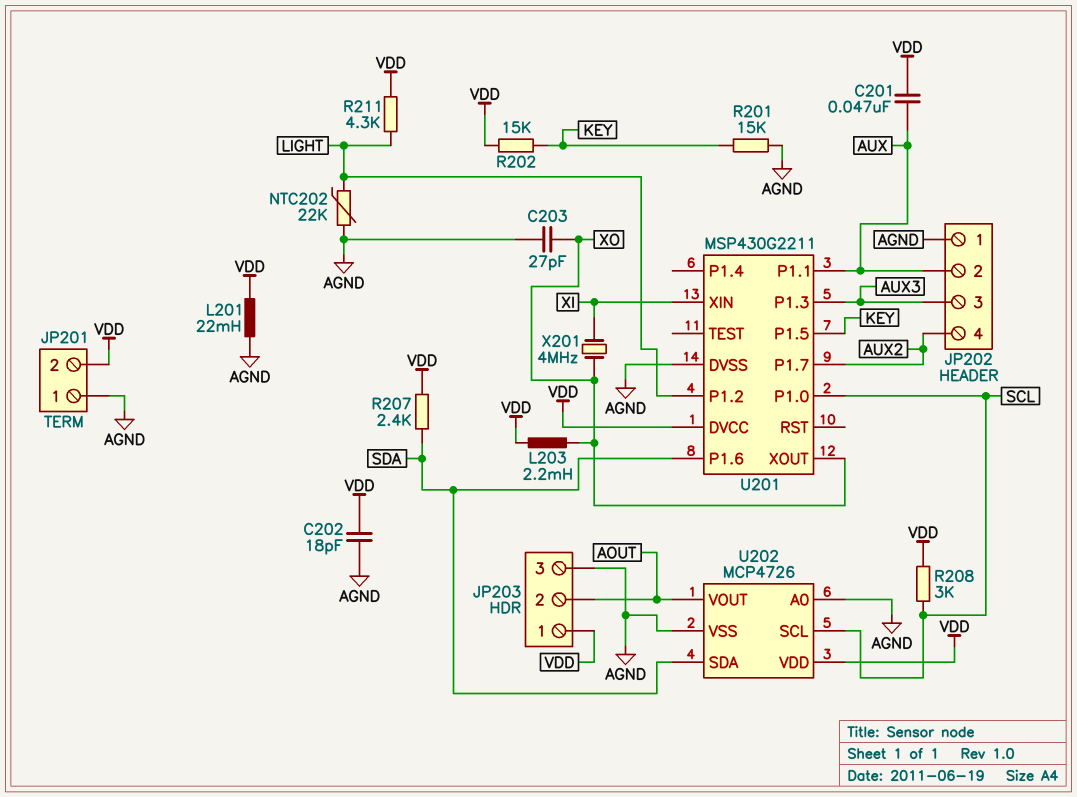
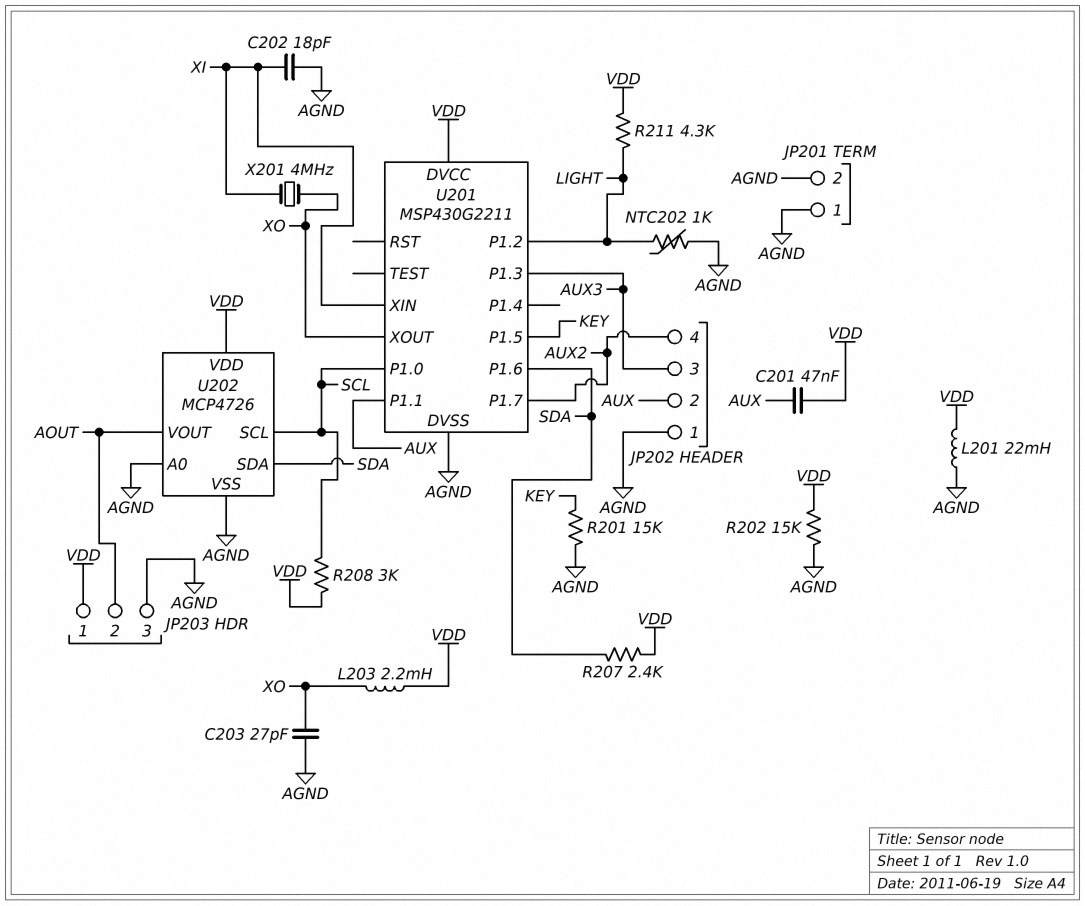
C202: 18pF (AGND, VDD) -> 18pF (AGND, XI)
JP201 pin 2: VDD -> AGND
NTC202: 22k (AGND, LIGHT) -> 1k (AGND, LIGHT)
R202: 15k (KEY, VDD) -> 15k (AGND, VDD)

